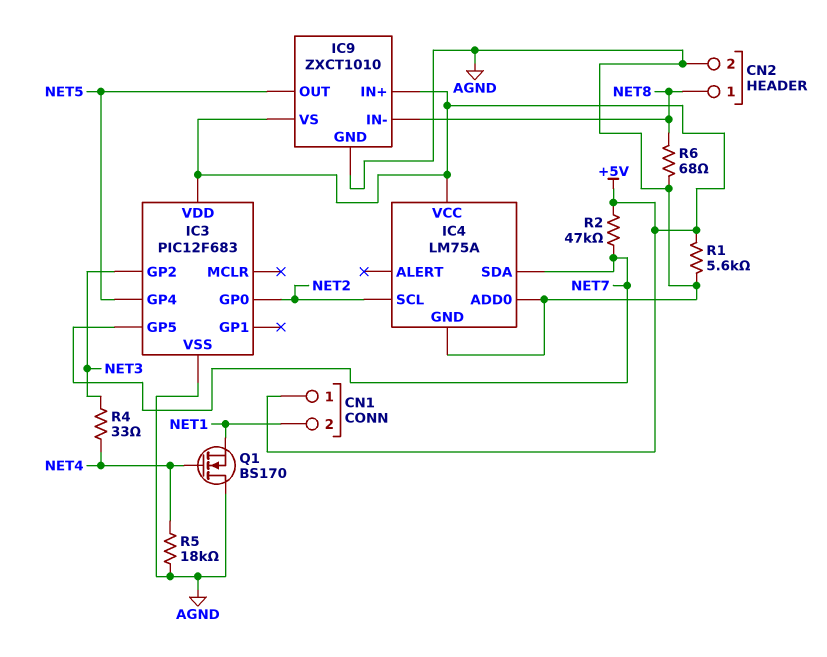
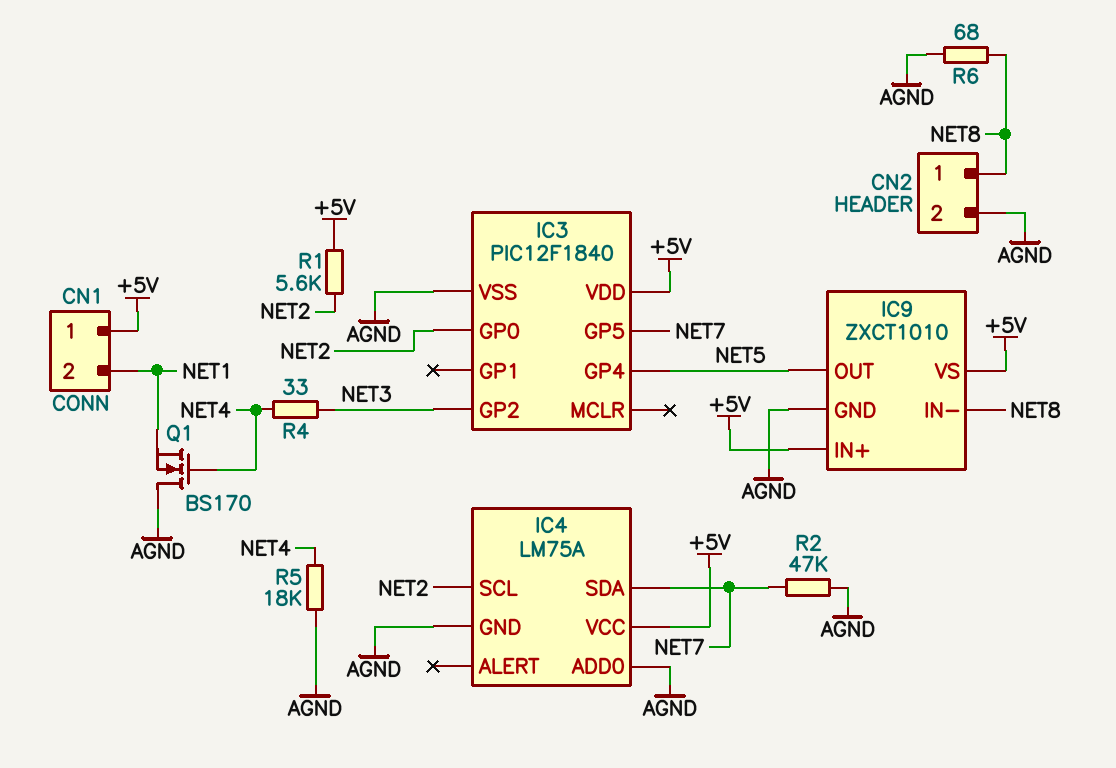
IC3: PIC12F683 -> PIC12F1840
R1: 5.6k (+5V, AGND) -> 5.6k (+5V, NET2)
R2: 47k (+5V, NET7) -> 47k (AGND, NET7)

